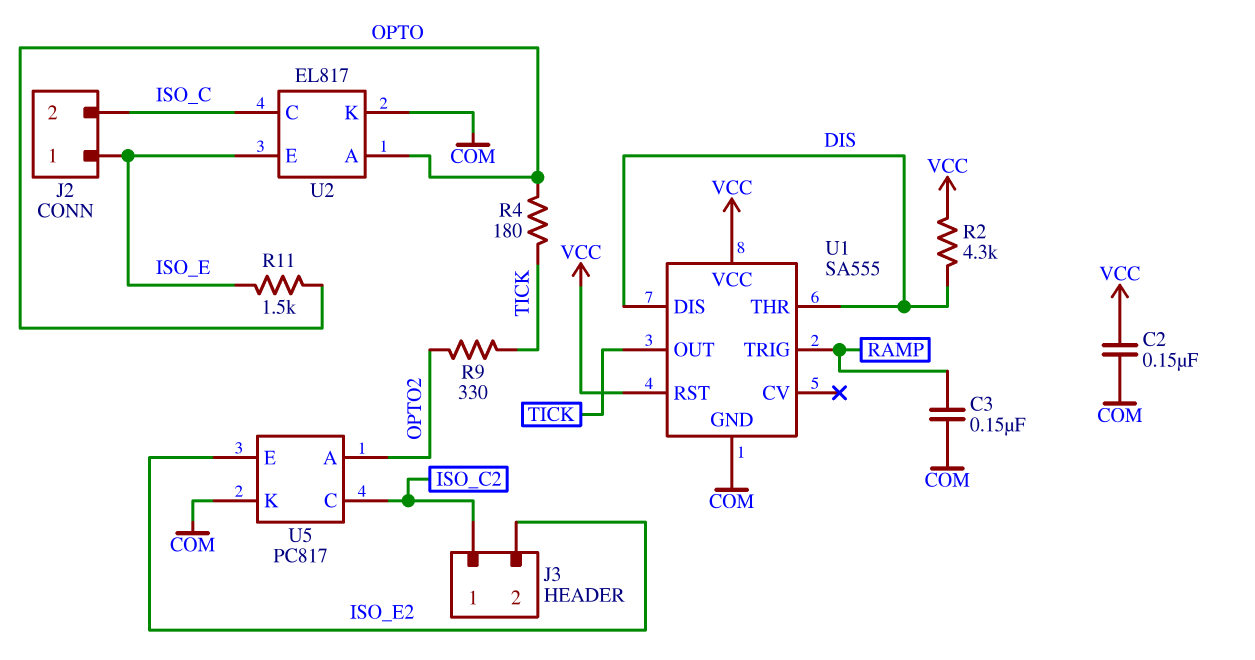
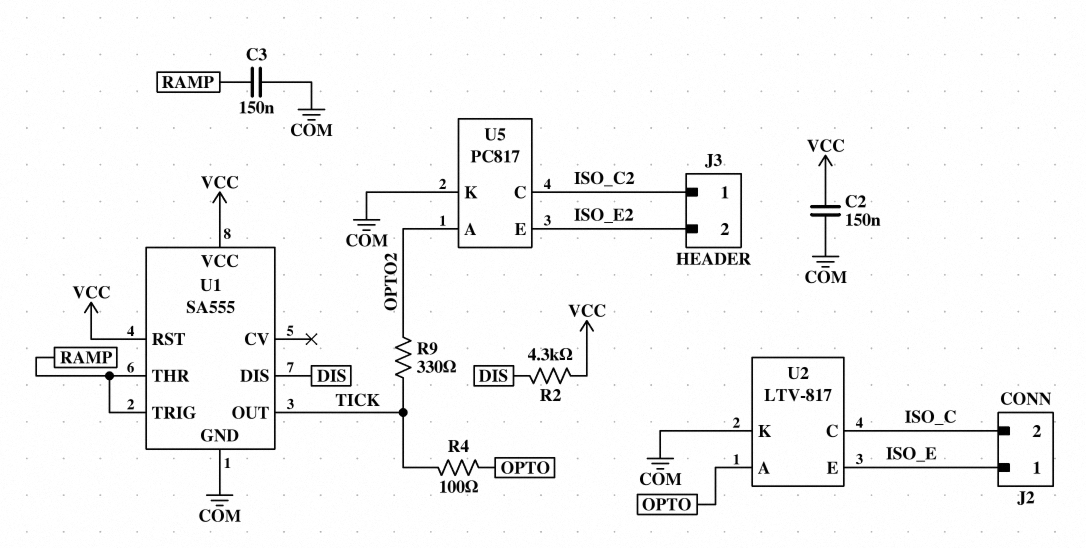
R4: 180 (OPTO, TICK) -> 100 (OPTO, TICK)
R11: 1.5k (ISO_E, OPTO) -> none
U1 pin THR: DIS -> RAMP
U2: EL817 -> LTV-817

